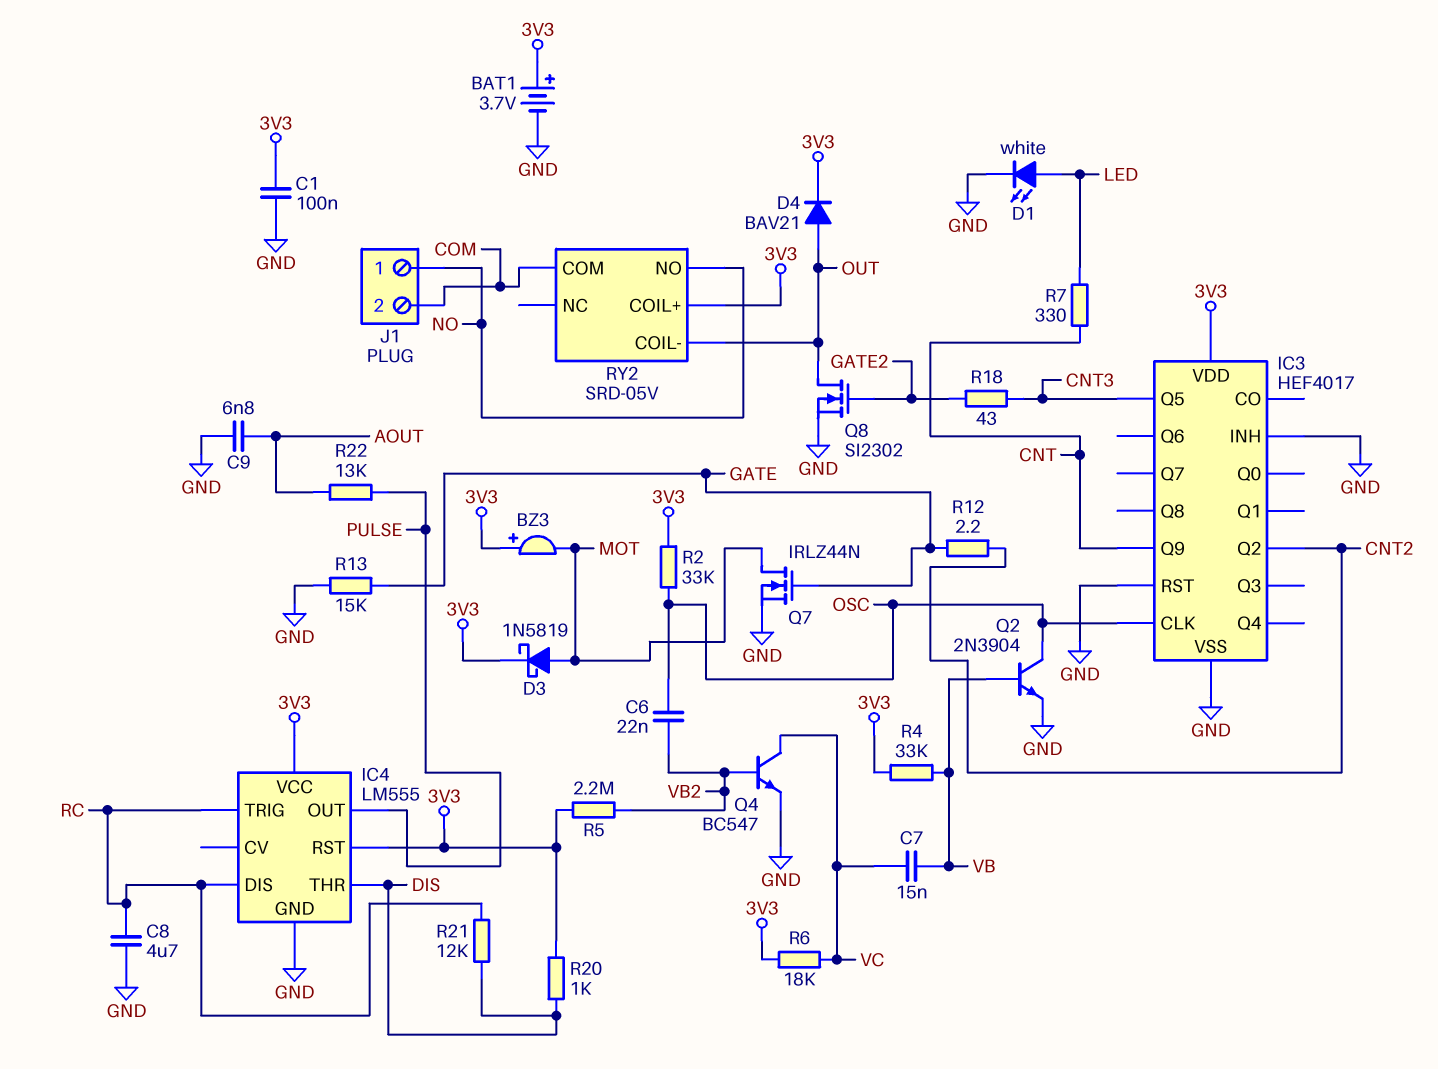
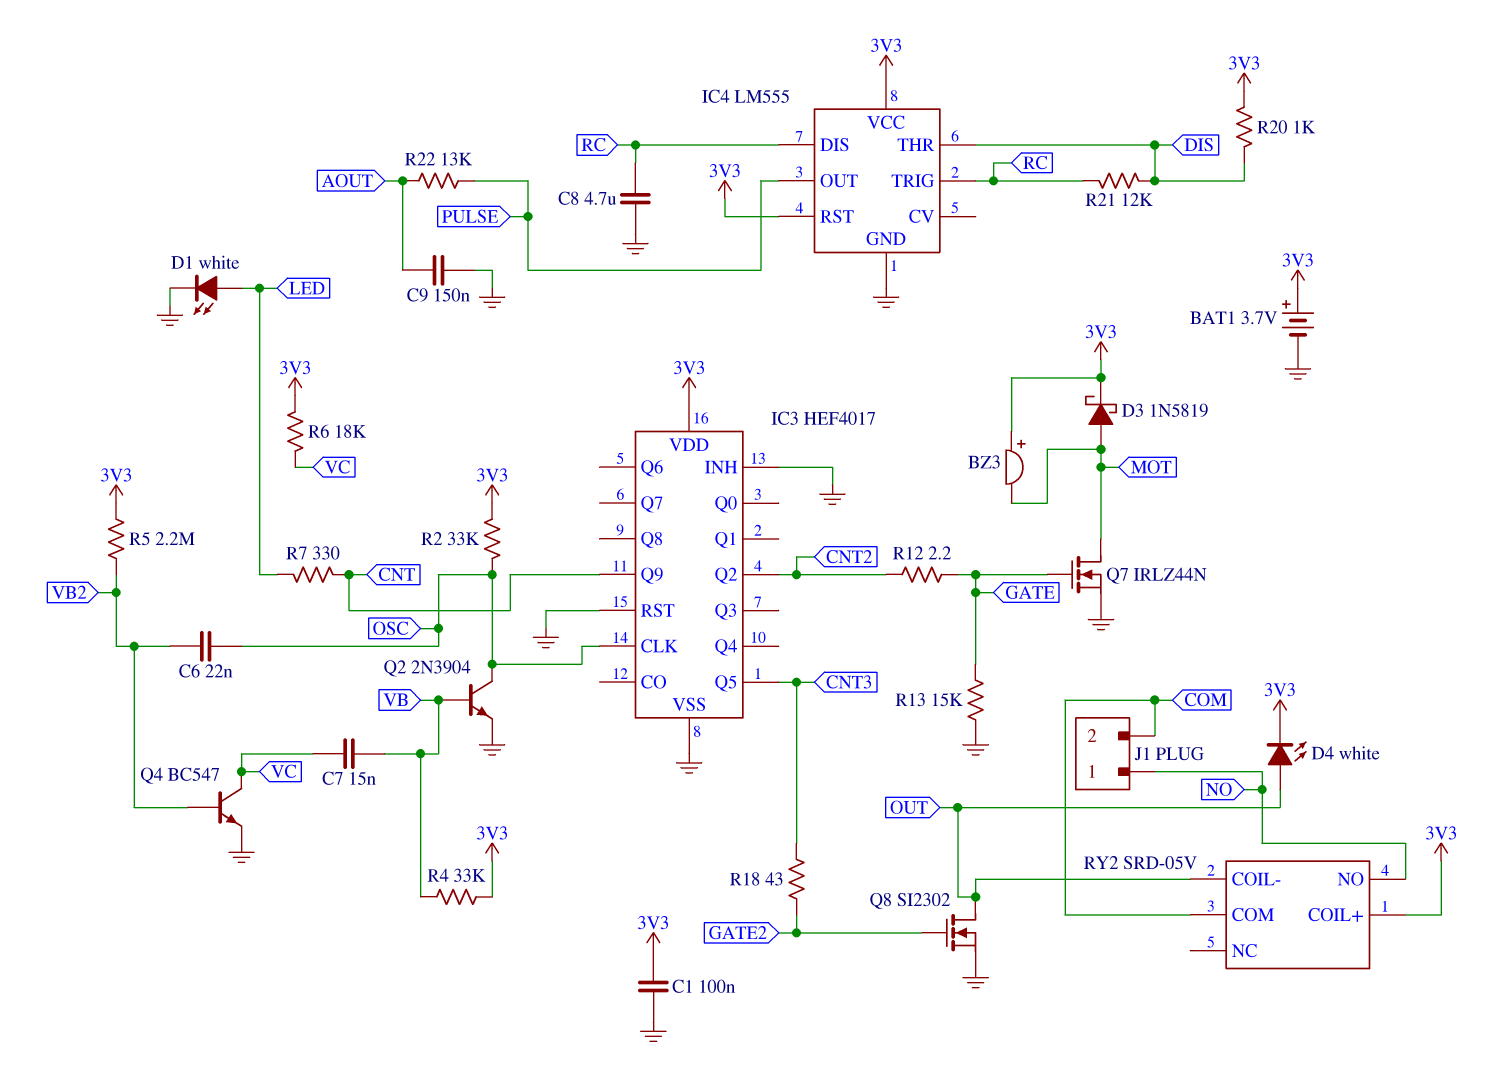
C9: 6.8nF (AOUT, GND) -> 150nF (AOUT, GND)
D4: diode BAV21 (A OUT, K 3V3) -> LED white (A OUT, K 3V3)

